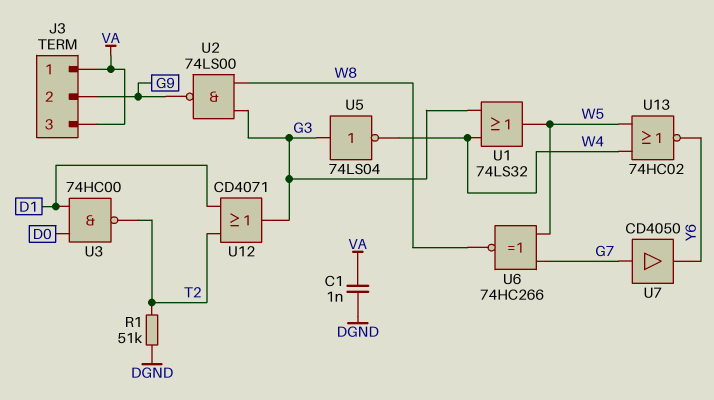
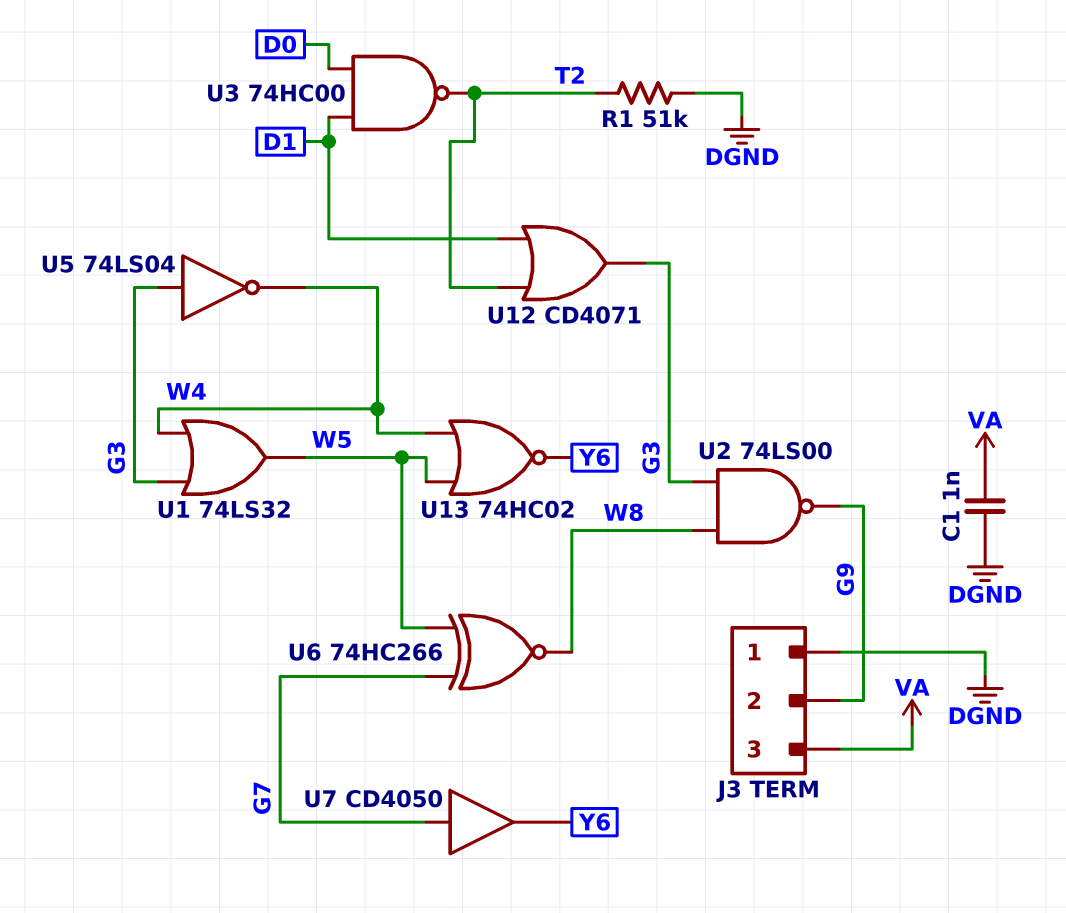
J3 pin 1: VA -> DGND

